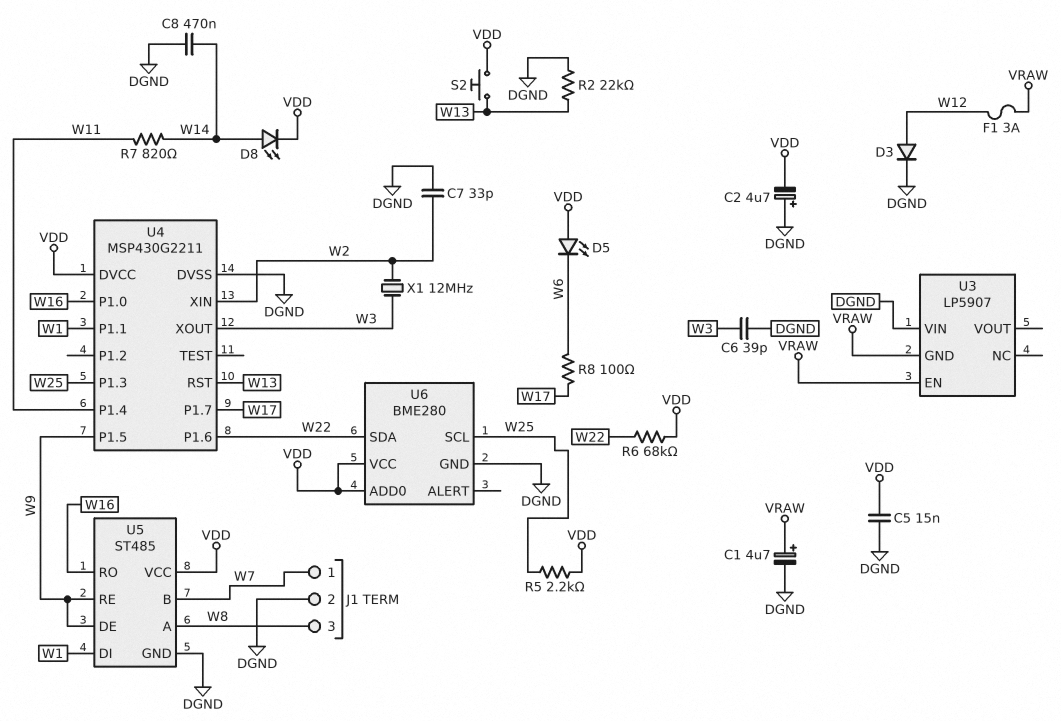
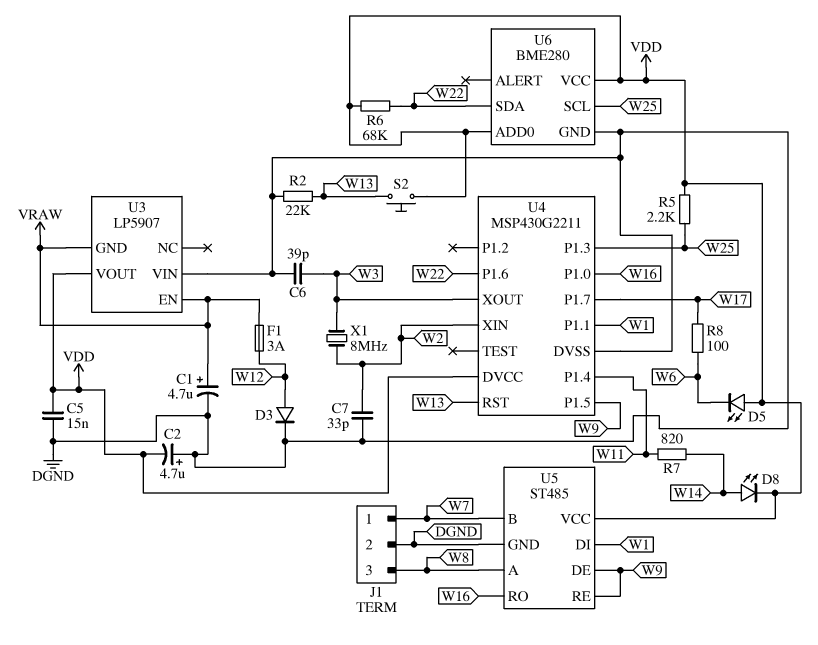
C8: 470nF (DGND, W14) -> none
U3 pin VOUT: none -> VDD
X1: 12MHz (W2, W3) -> 8MHz (W2, W3)

